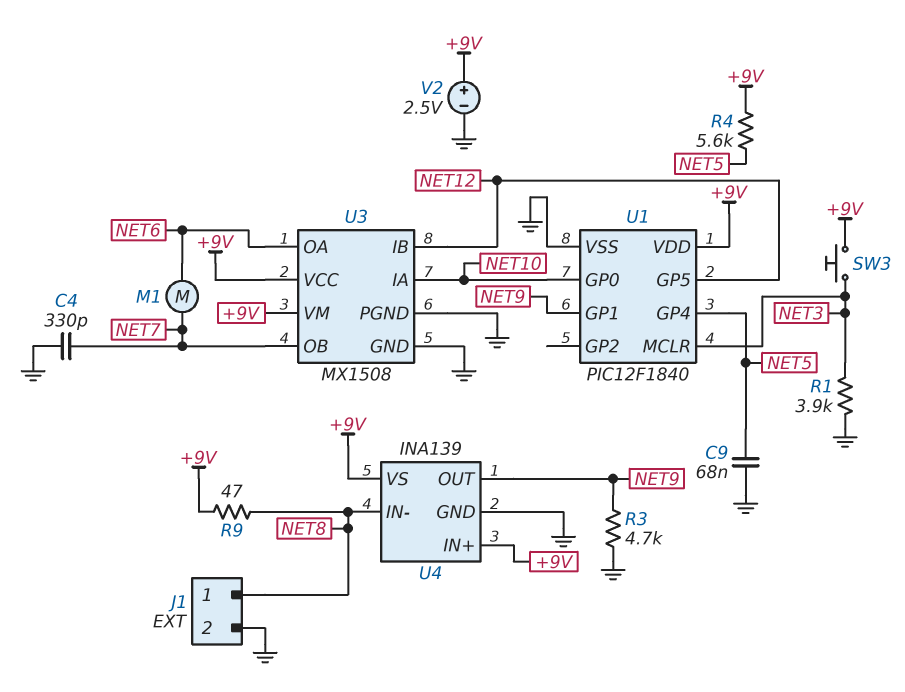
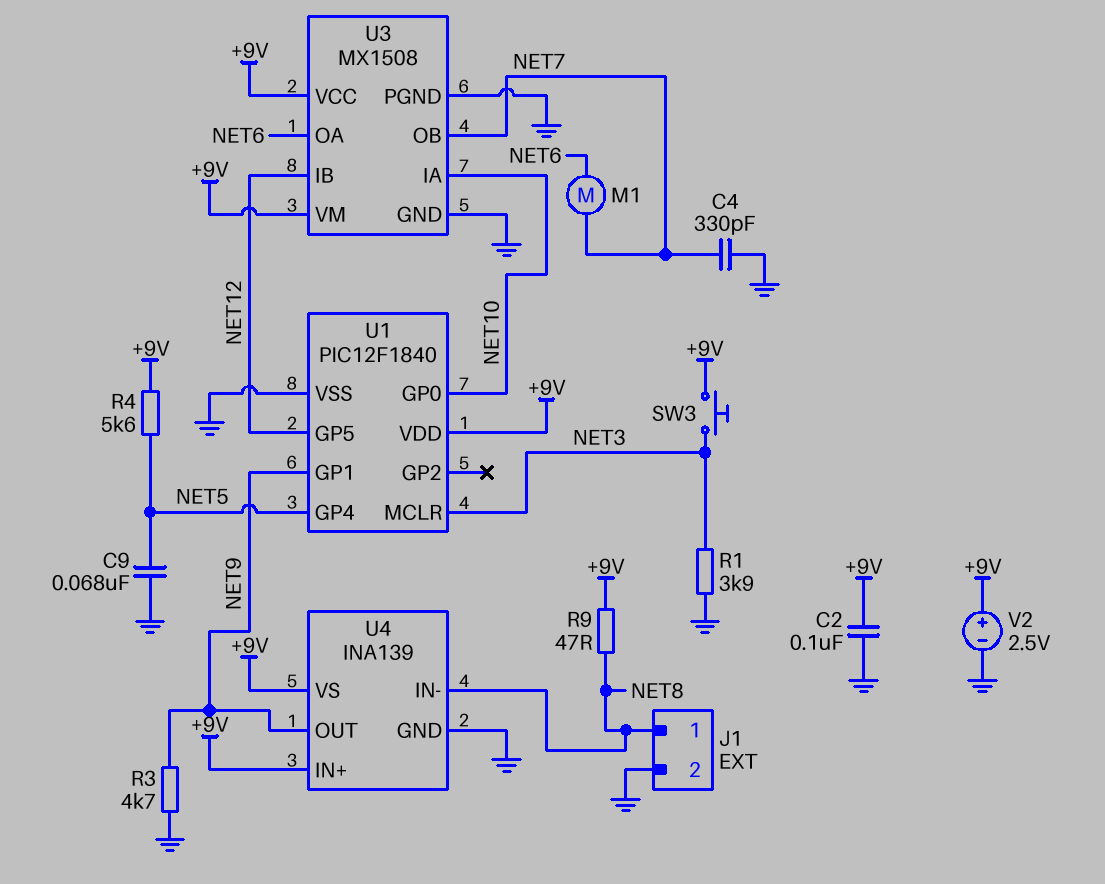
C2: none -> 100nF (+9V, GND)

